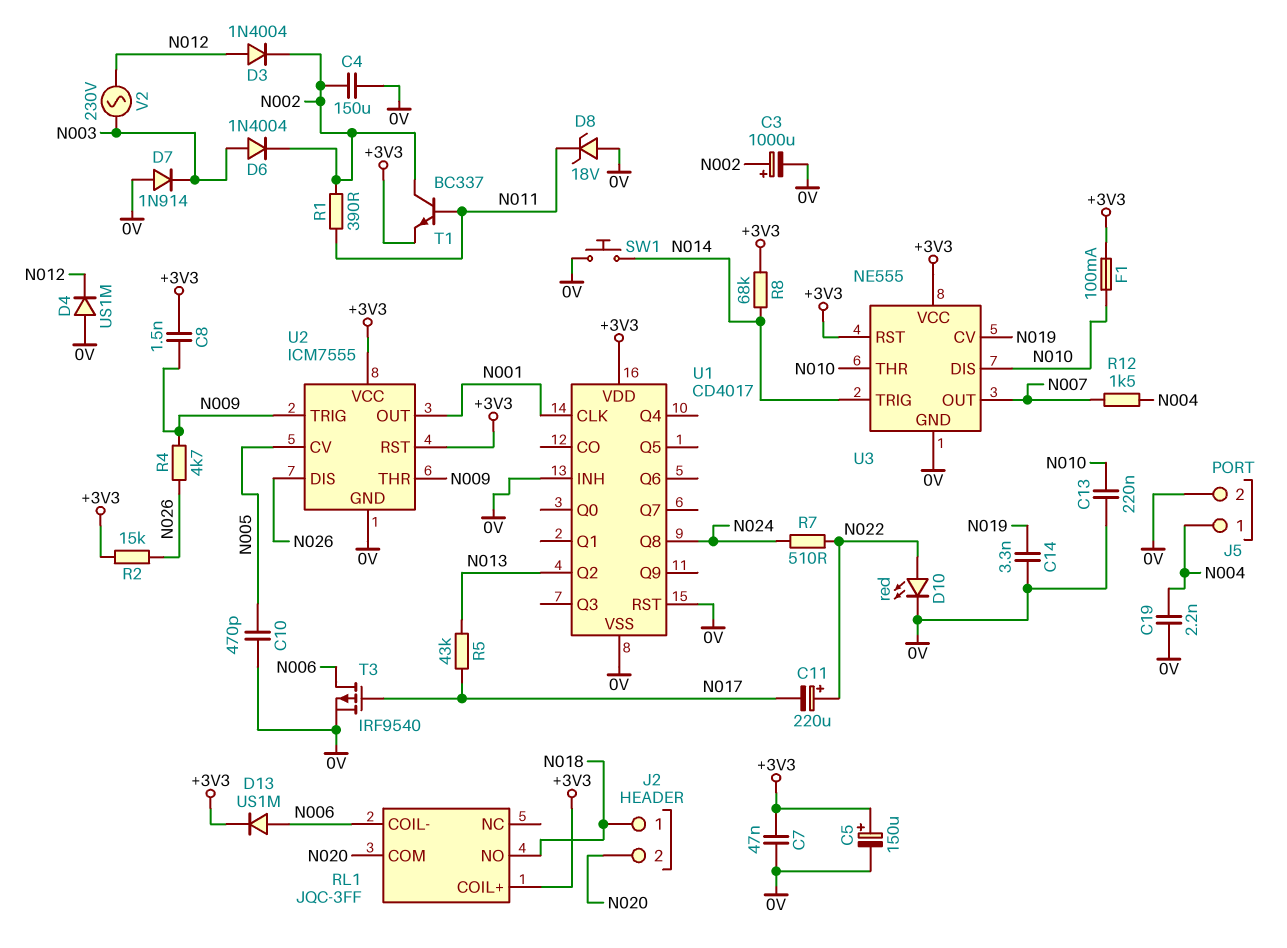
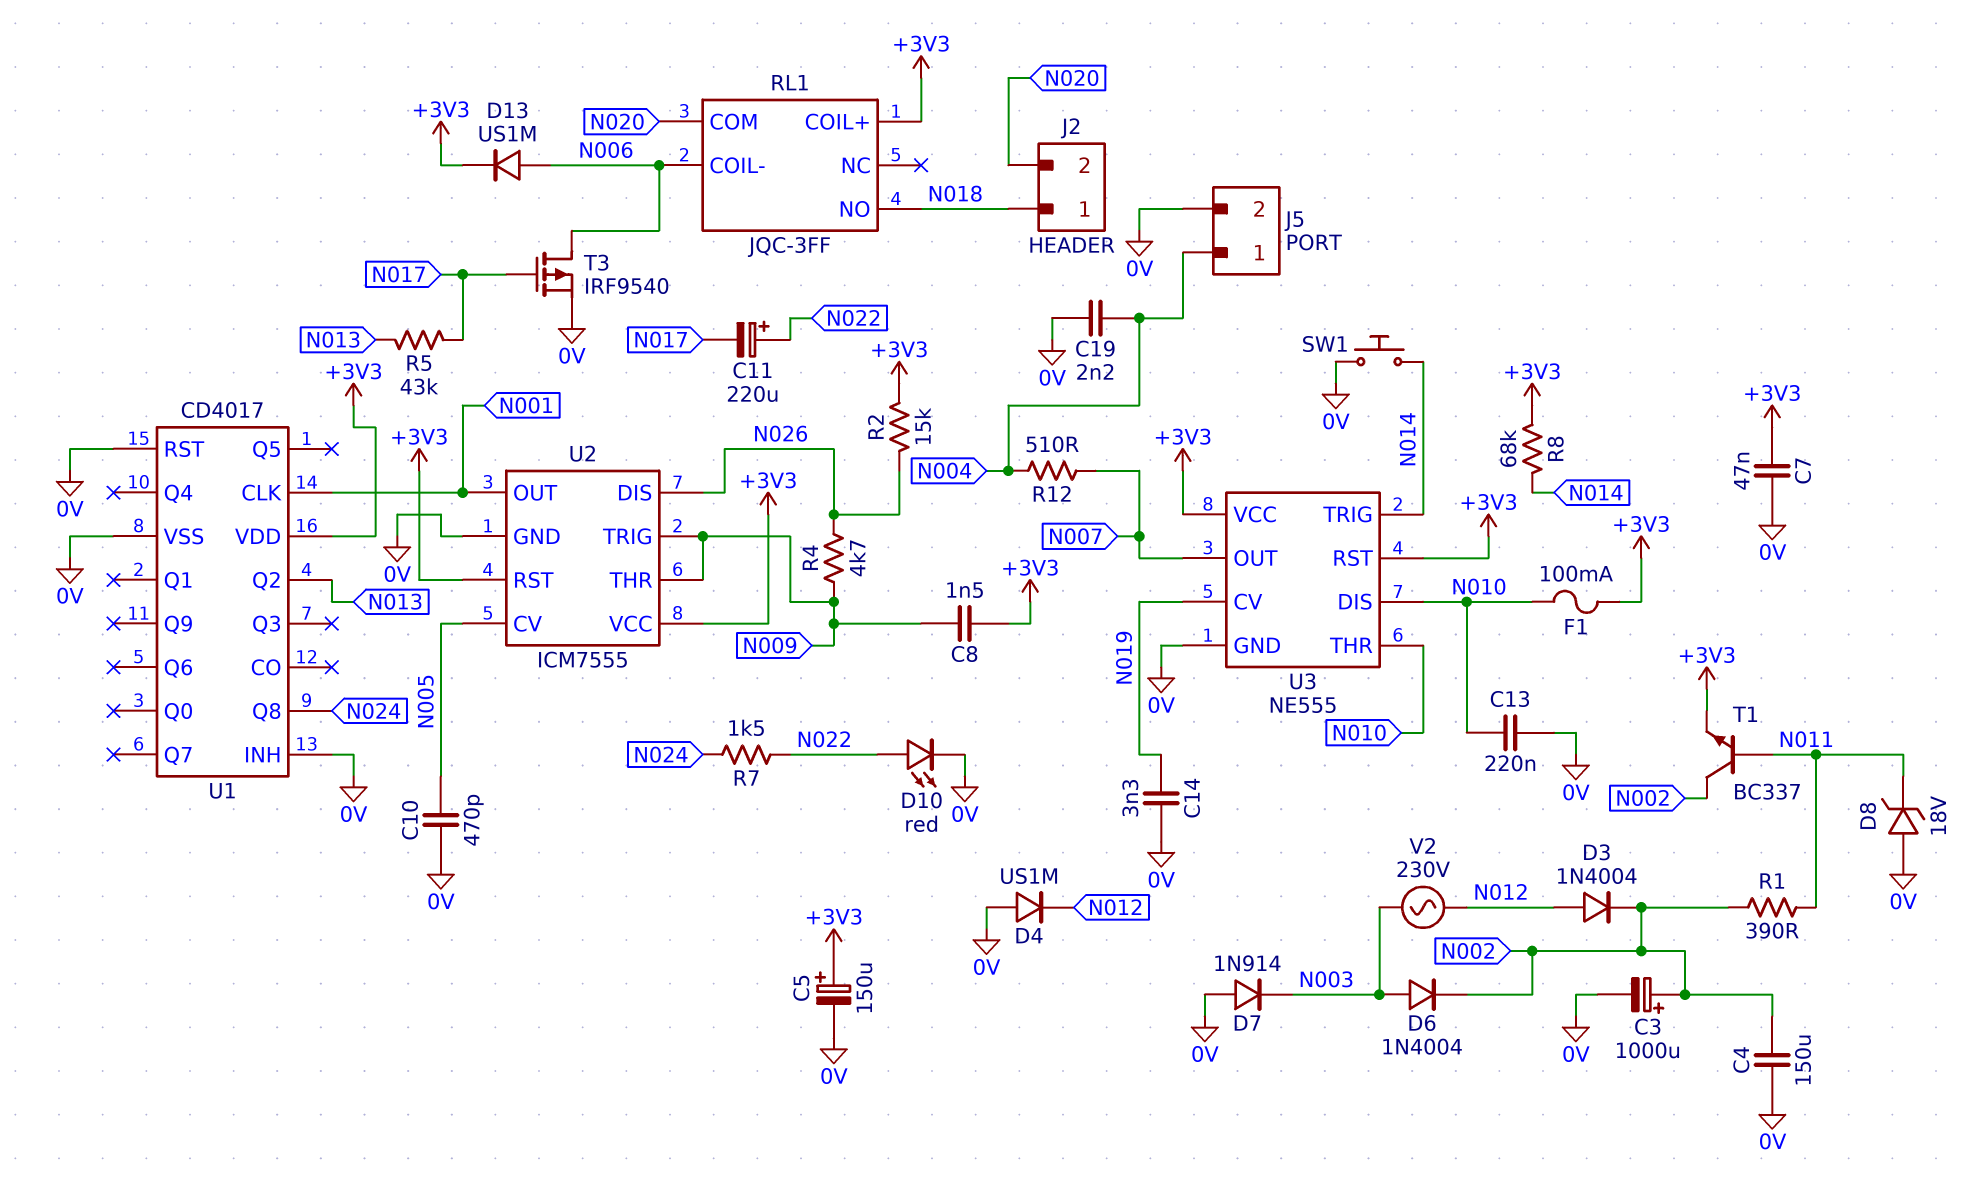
R7: 510 (N022, N024) -> 1.5k (N022, N024)
R12: 1.5k (N004, N007) -> 510 (N004, N007)

